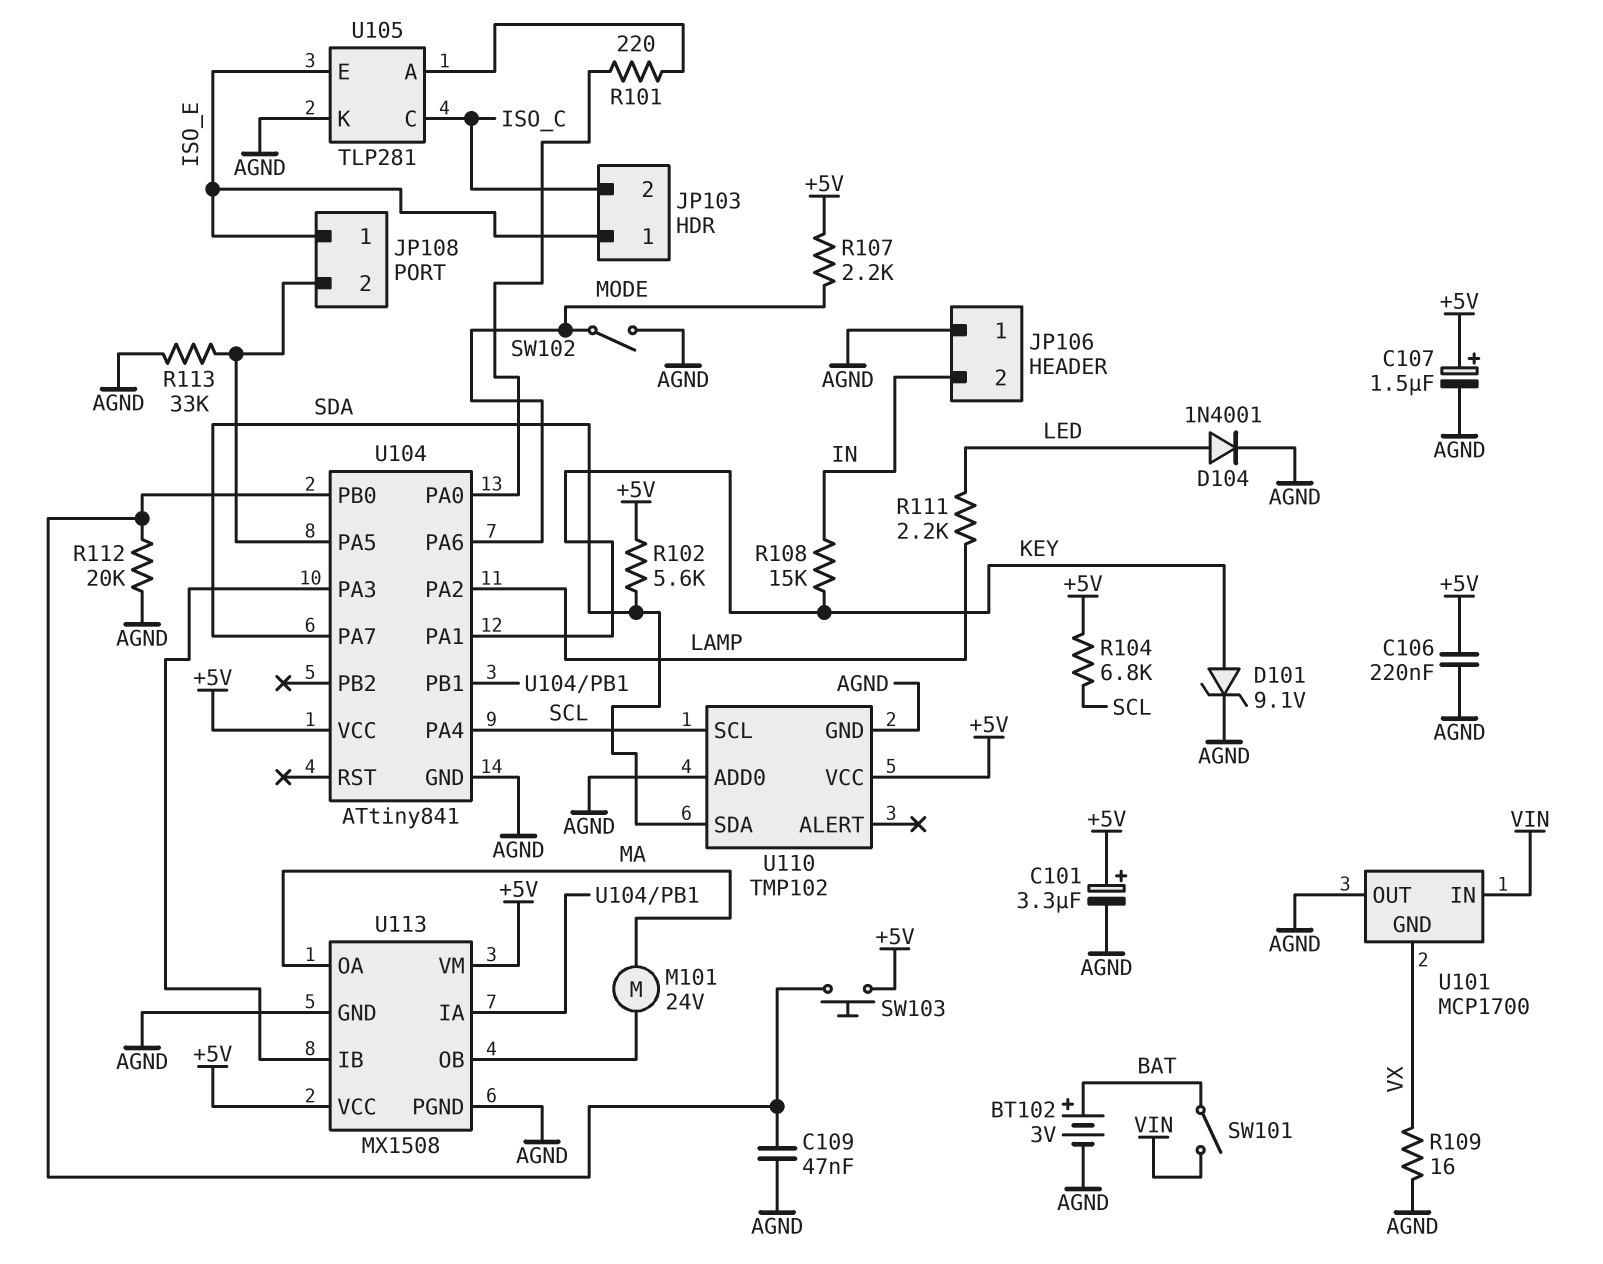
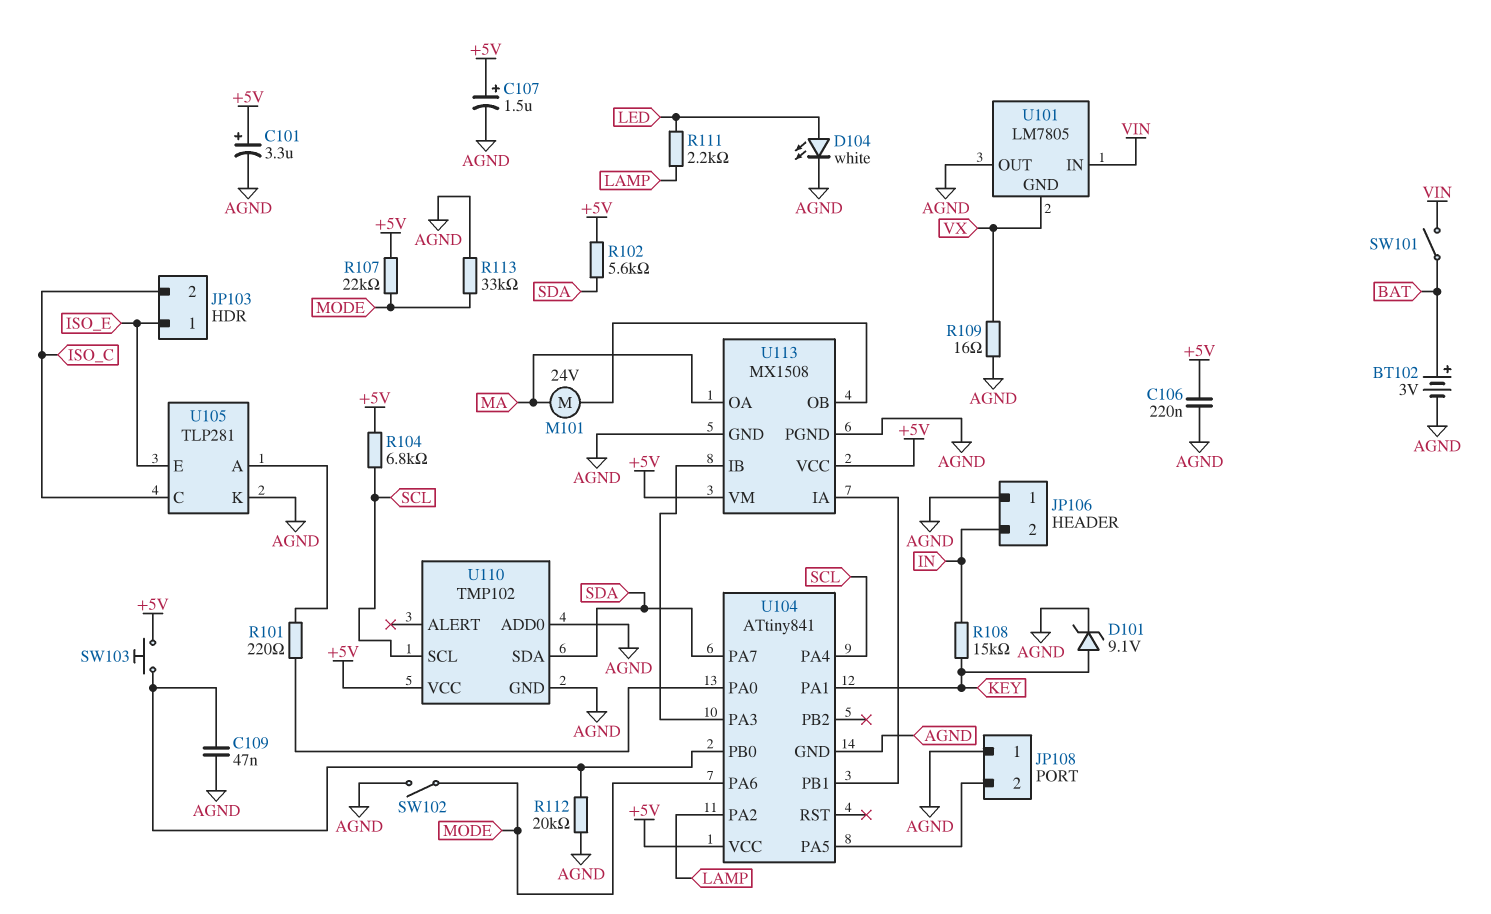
D104: diode 1N4001 (A LED, K AGND) -> LED white (A LED, K AGND)
JP108 pin 1: ISO_E -> AGND
R107: 2.2k (+5V, MODE) -> 22k (+5V, MODE)
R113: 33k (AGND, JP108/2) -> 33k (AGND, MODE)
U101: MCP1700 -> LM7805

